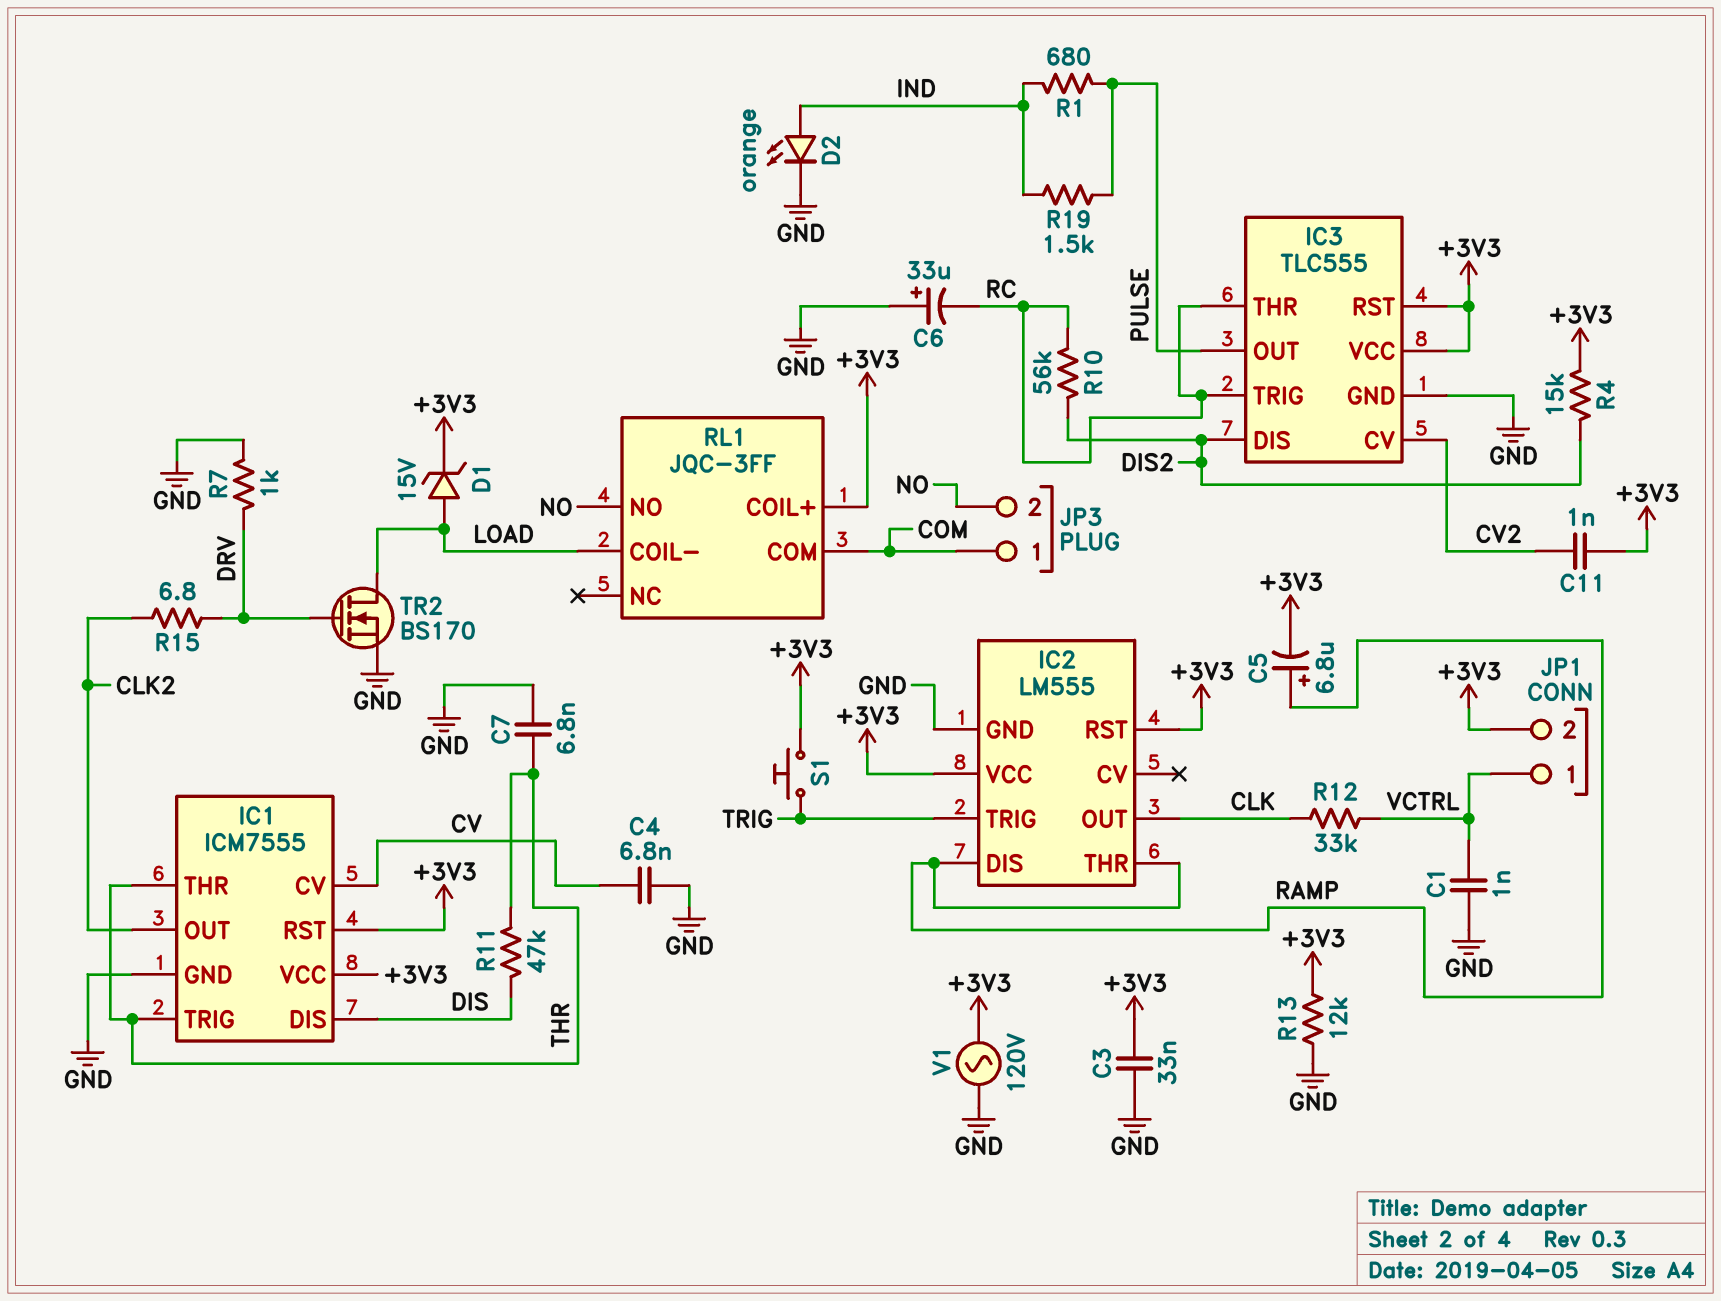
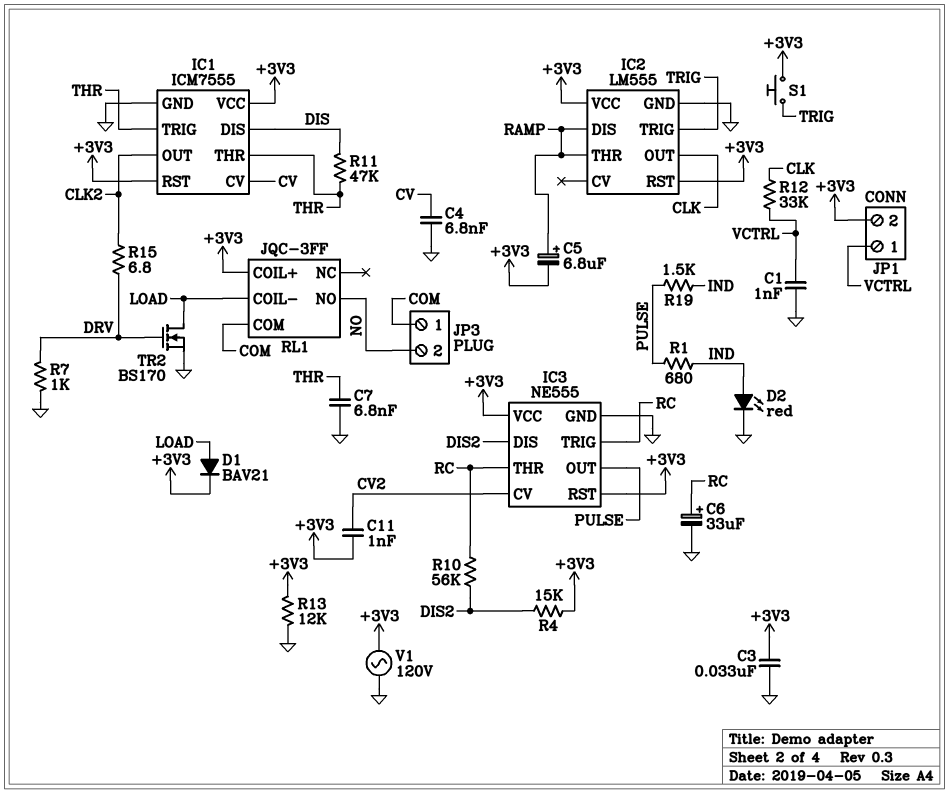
C6: 33uF (plus GND, minus RC) -> 33uF (plus RC, minus GND)
D1: zener 15V (A LOAD, K +3V3) -> diode BAV21 (A LOAD, K +3V3)
D2: LED orange (A IND, K GND) -> LED red (A IND, K GND)
IC3: TLC555 -> NE555

